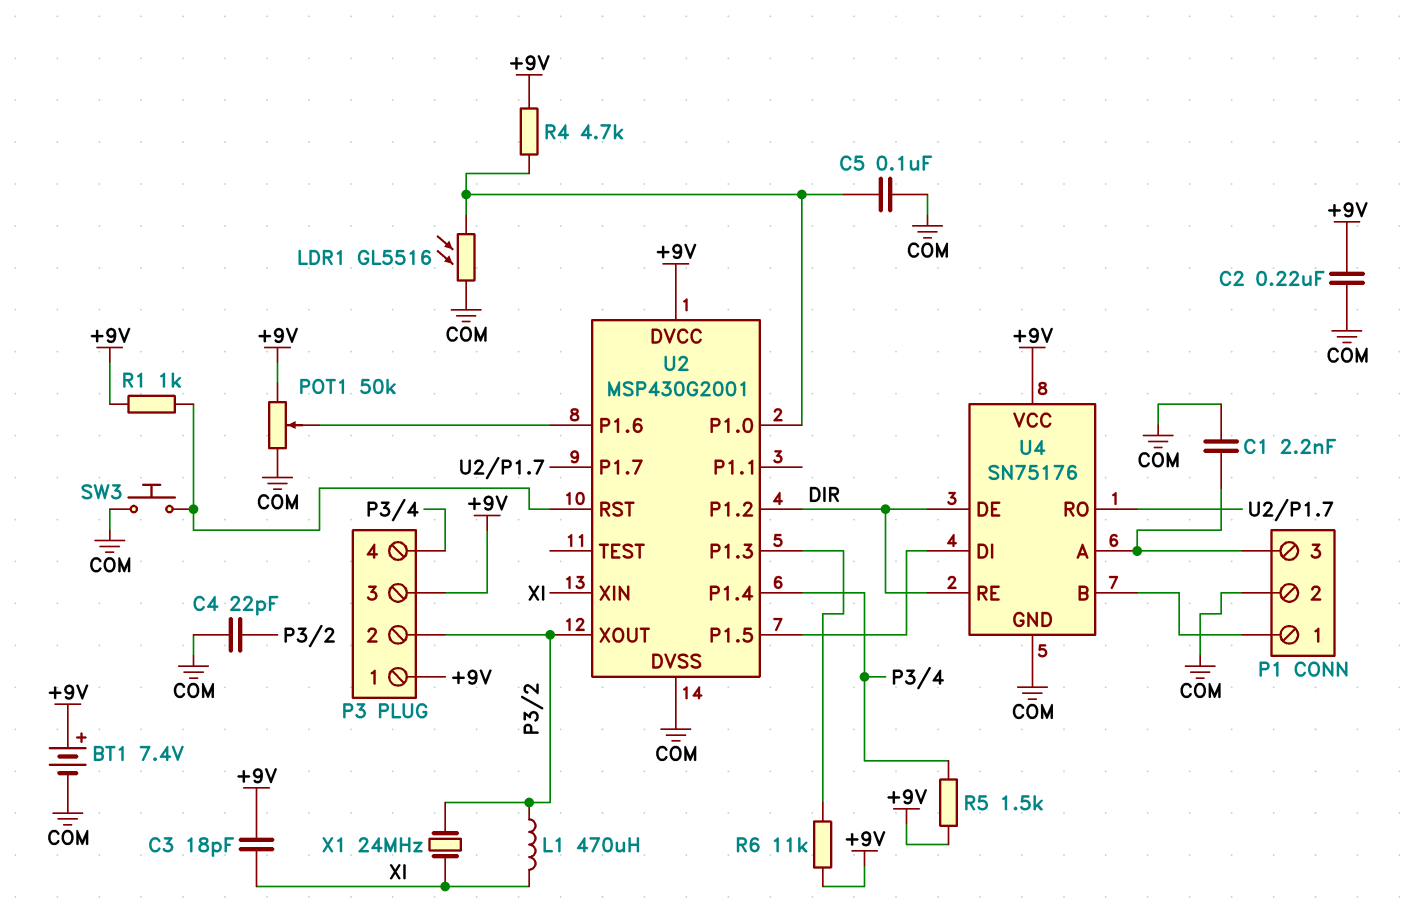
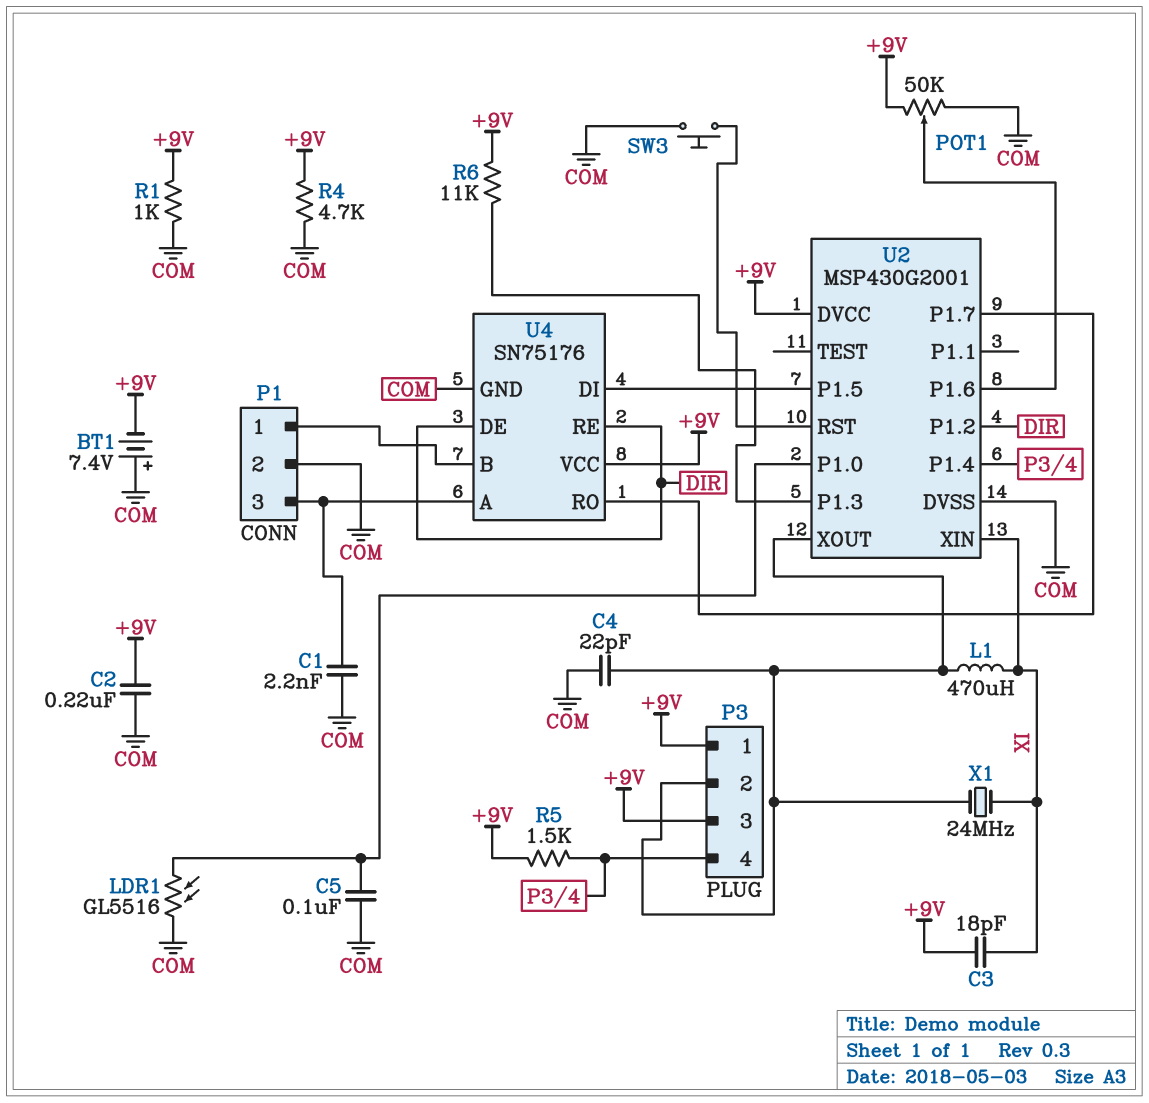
BT1: 7.4V (plus +9V, minus COM) -> 7.4V (plus COM, minus +9V)
R1: 1k (+9V, U2/RST) -> 1k (+9V, COM)
R4: 4.7k (+9V, U2/P1.0) -> 4.7k (+9V, COM)

